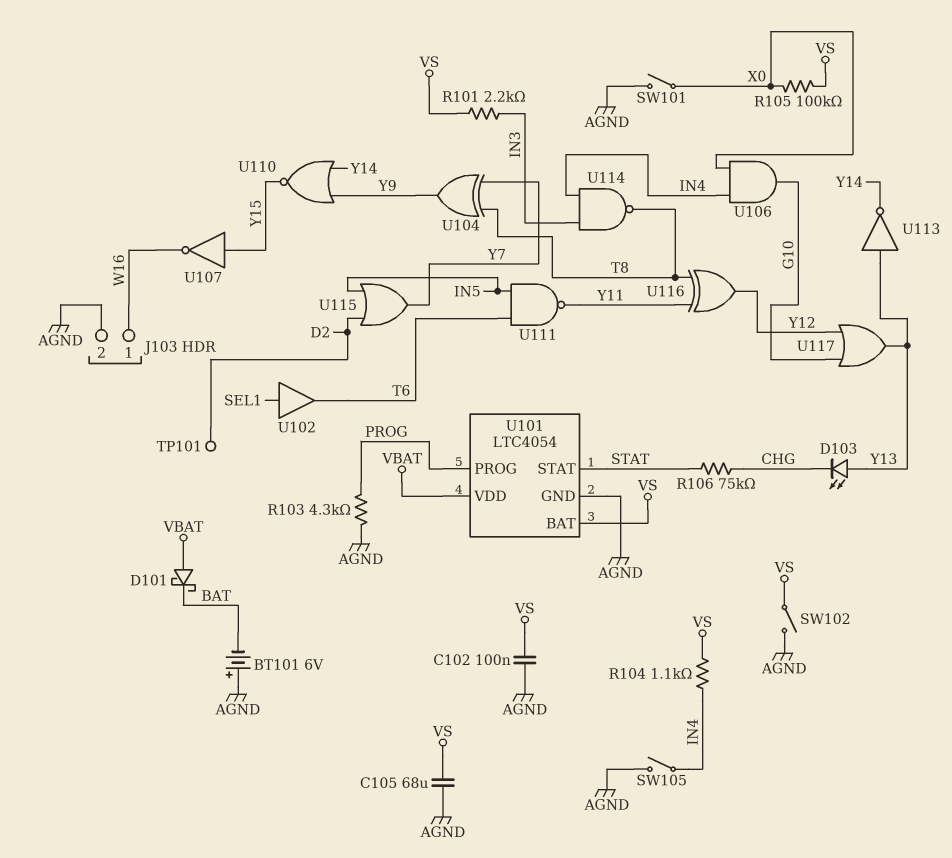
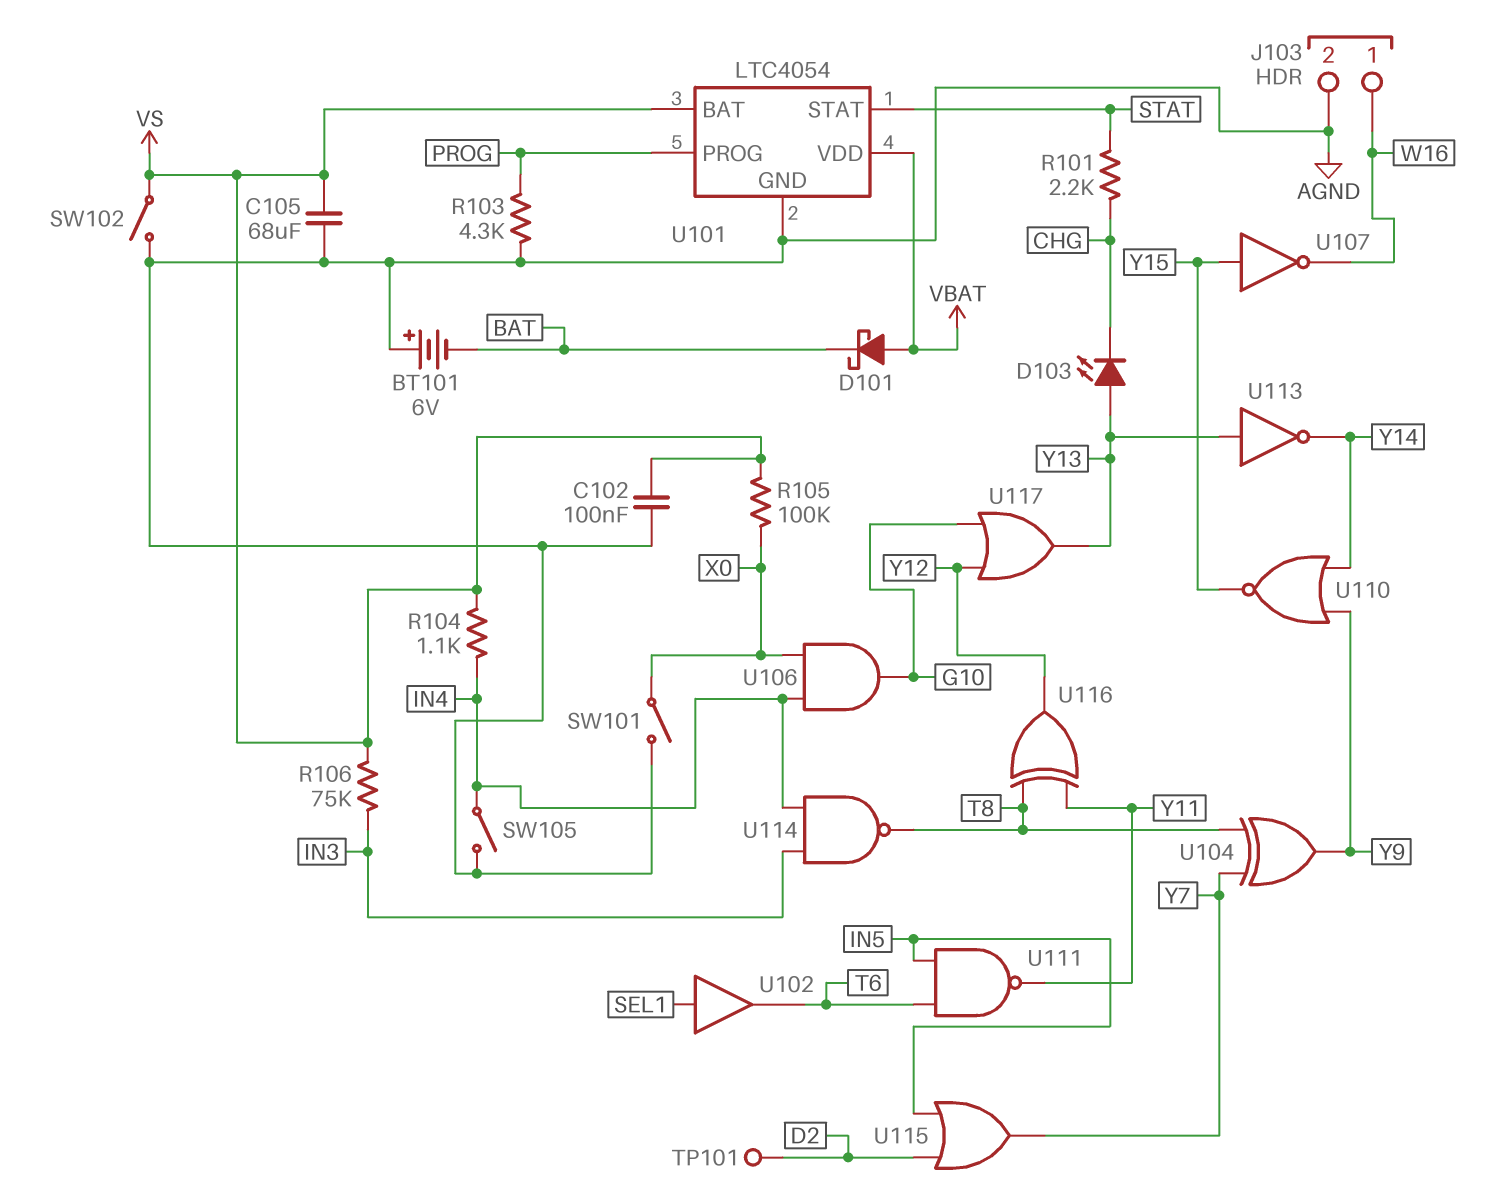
R101: 2.2k (IN3, VS) -> 2.2k (CHG, STAT)
R106: 75k (CHG, STAT) -> 75k (IN3, VS)

